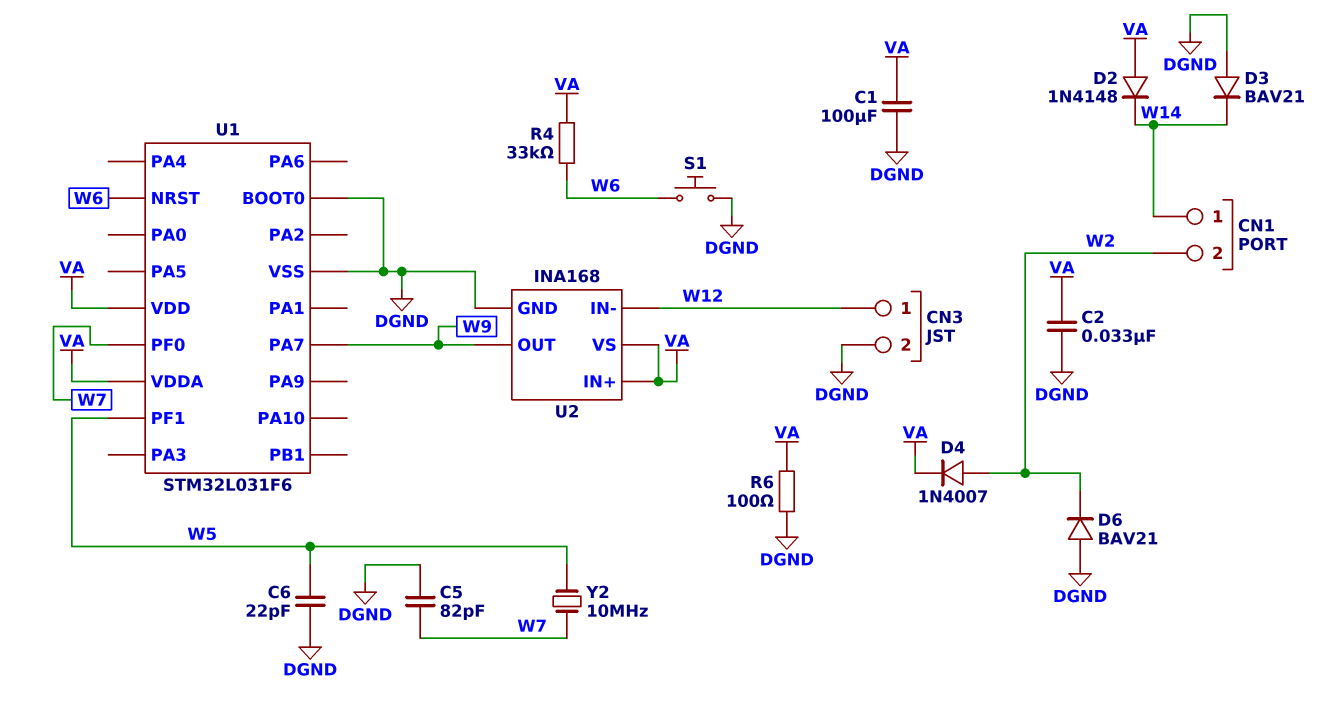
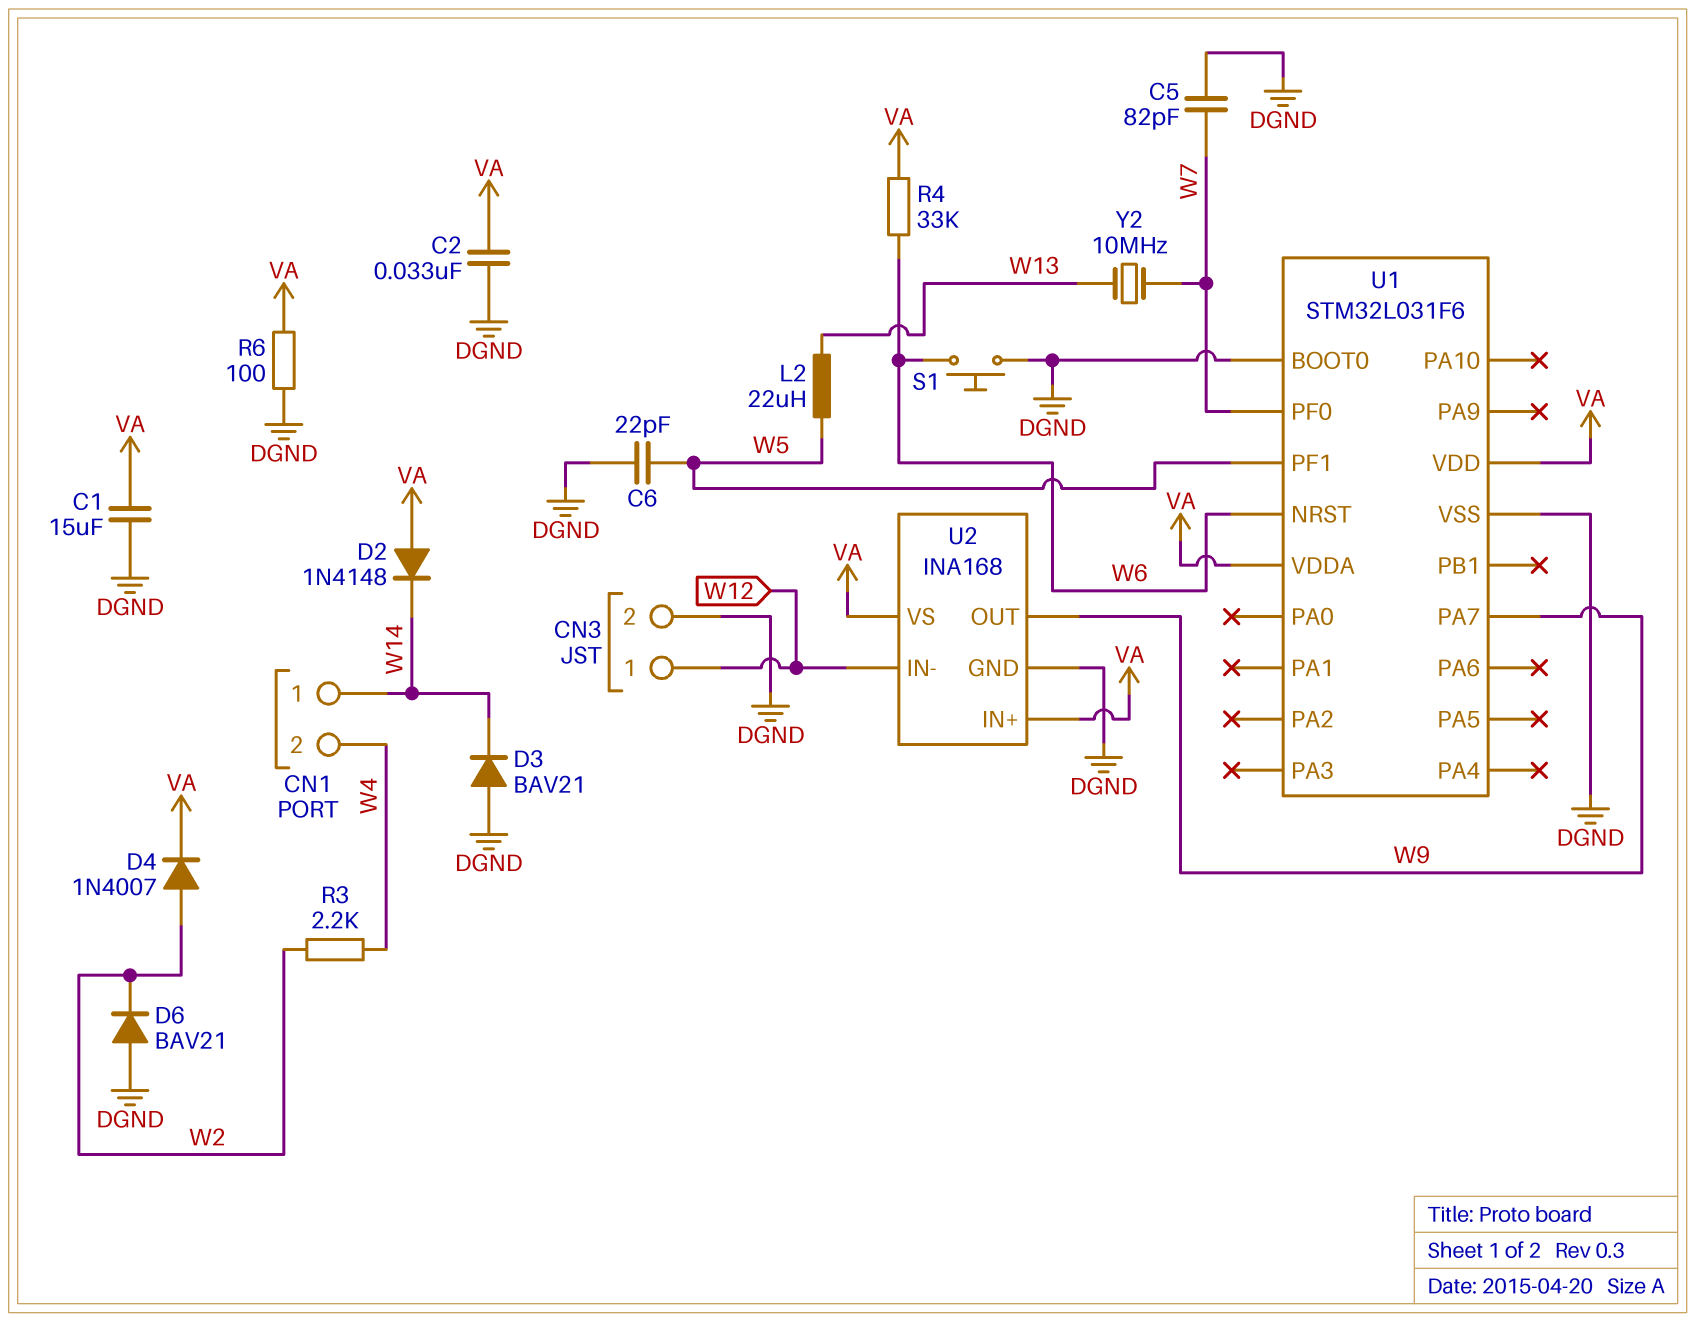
C1: 100uF (DGND, VA) -> 15uF (DGND, VA)
CN1 pin 2: W2 -> W4
L2: none -> 22uH (W5, W13)
R3: none -> 2.2k (W2, W4)
Y2: 10MHz (W5, W7) -> 10MHz (W7, W13)

